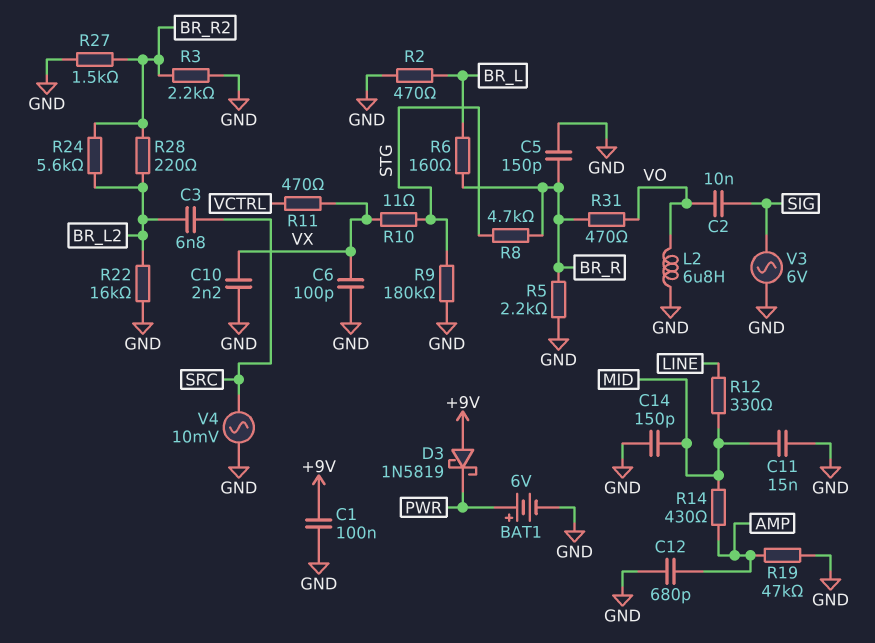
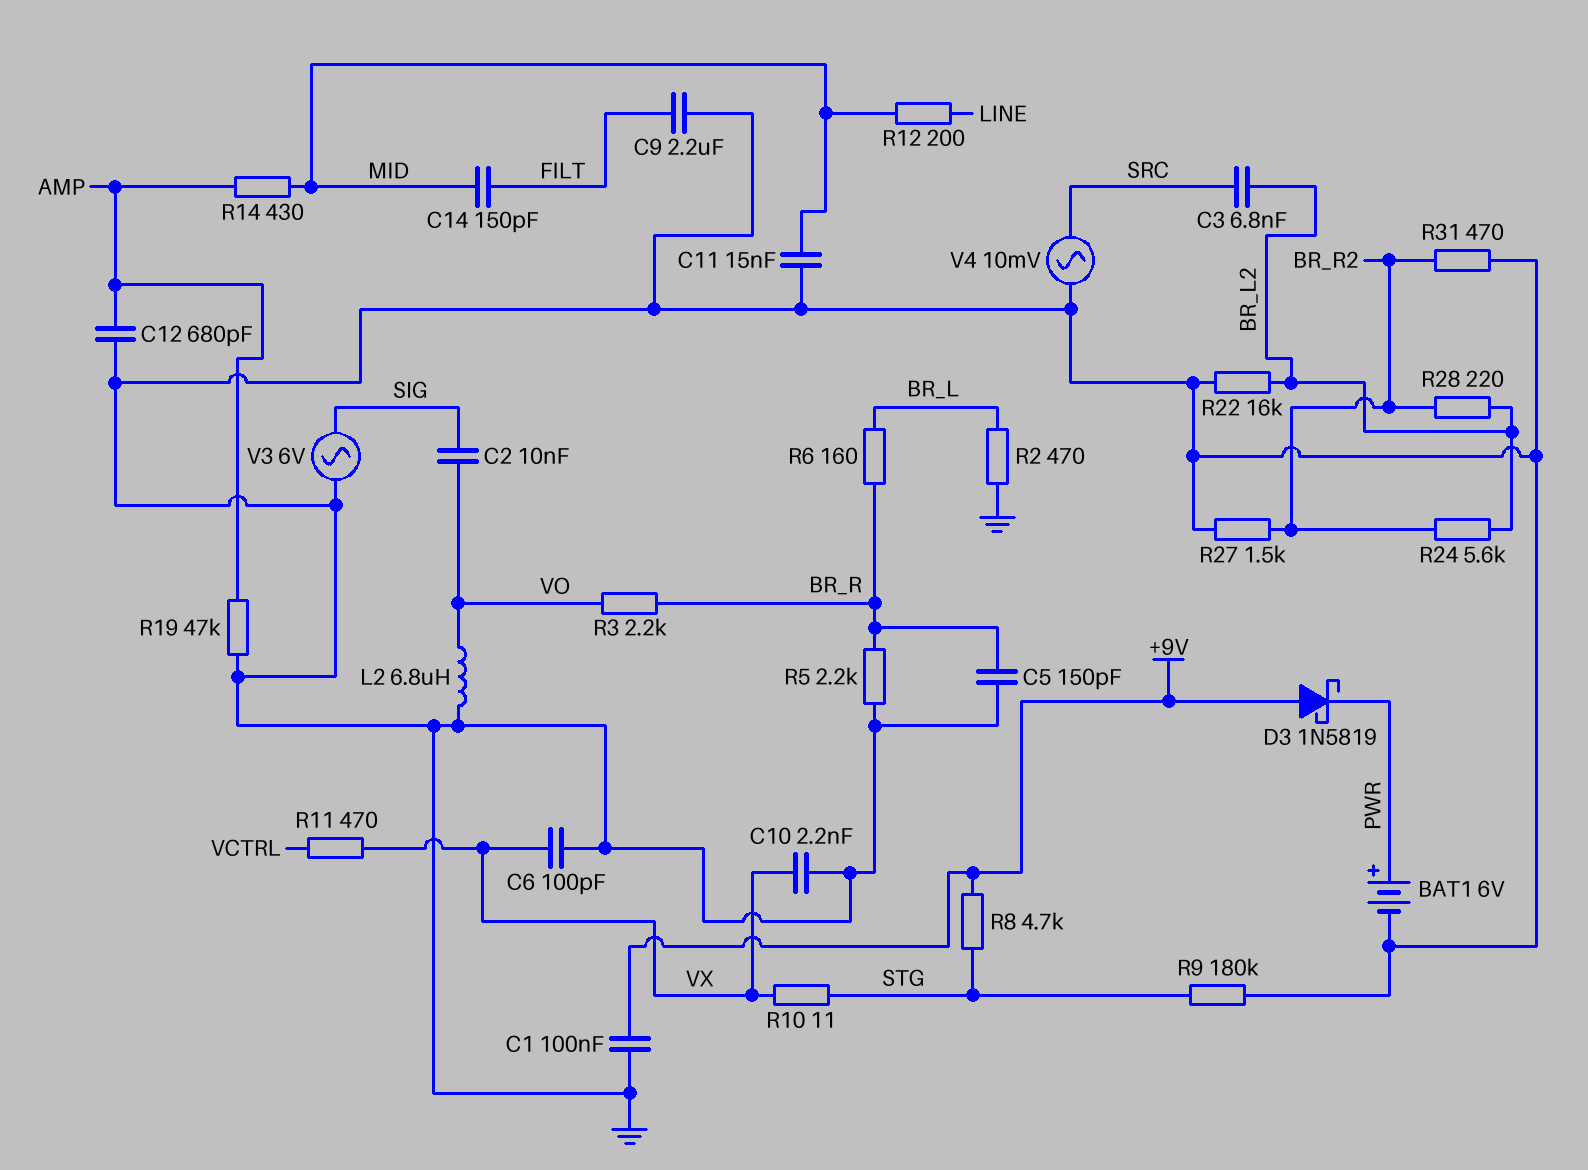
C9: none -> 2.2uF (FILT, GND)
C14: 150pF (GND, MID) -> 150pF (FILT, MID)
R3: 2.2k (BR_R2, GND) -> 2.2k (BR_R, VO)
R8: 4.7k (BR_R, STG) -> 4.7k (+9V, STG)
R12: 330 (LINE, MID) -> 200 (LINE, MID)
R31: 470 (BR_R, VO) -> 470 (BR_R2, GND)

